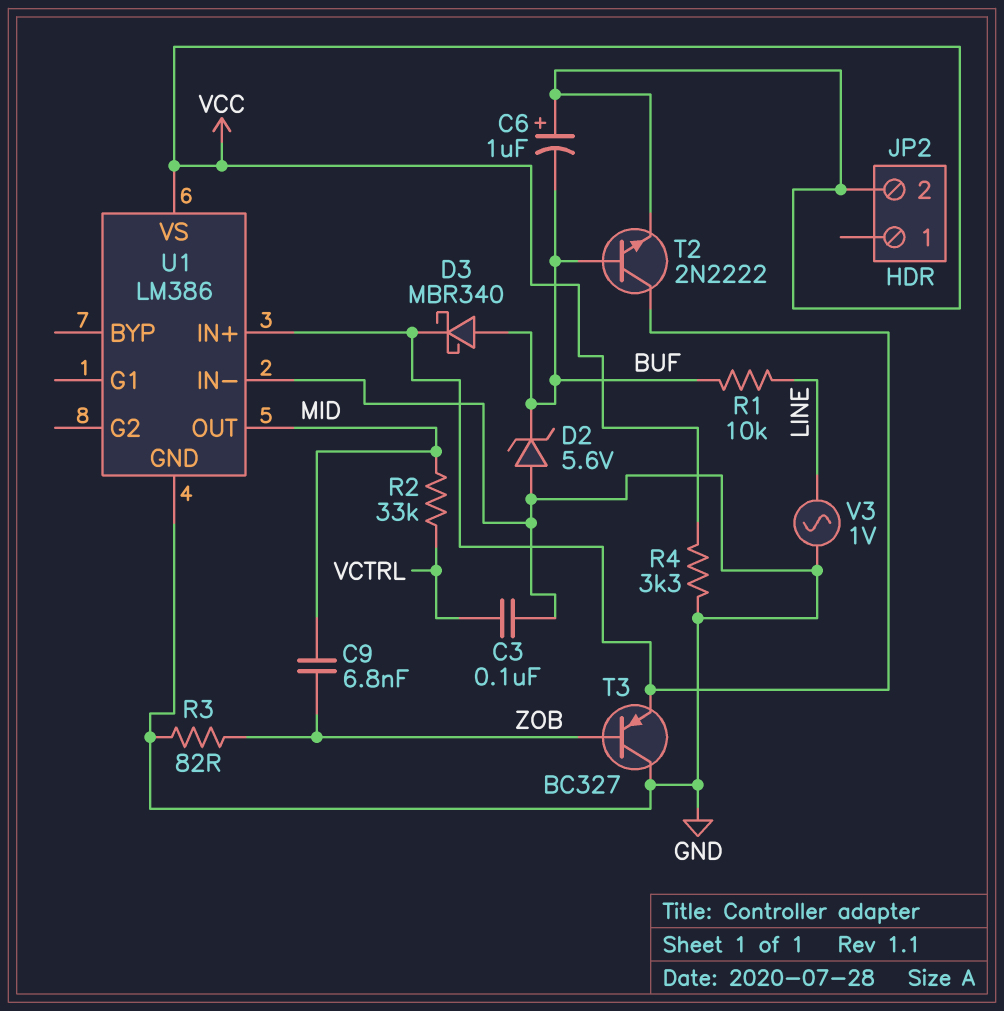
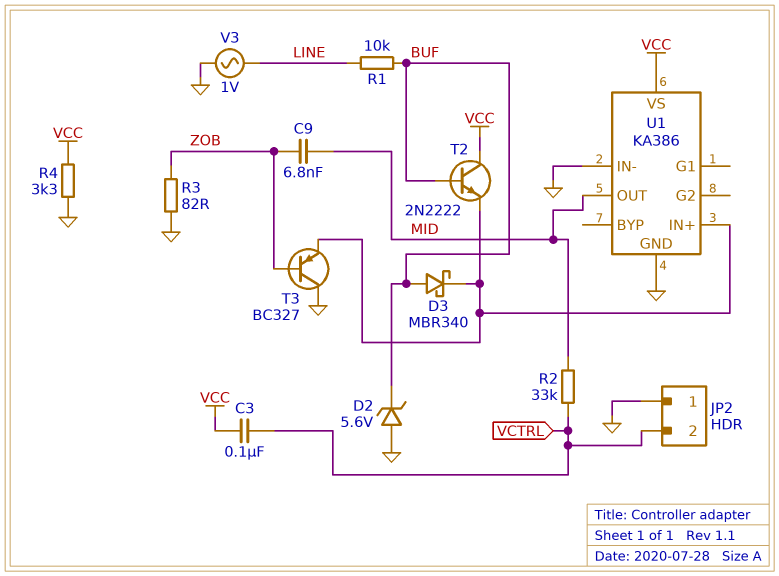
C3: 100nF (GND, VCTRL) -> 100nF (VCC, VCTRL)
C6: 1uF (plus VCC, minus BUF) -> none
JP2 pin 1: none -> GND
JP2 pin 2: VCC -> VCTRL
T2: NPN 2N2222 (B BUF, C U1/IN+, E VCC) -> NPN 2N2222 (B BUF, C VCC, E U1/IN+)
U1: LM386 -> KA386

